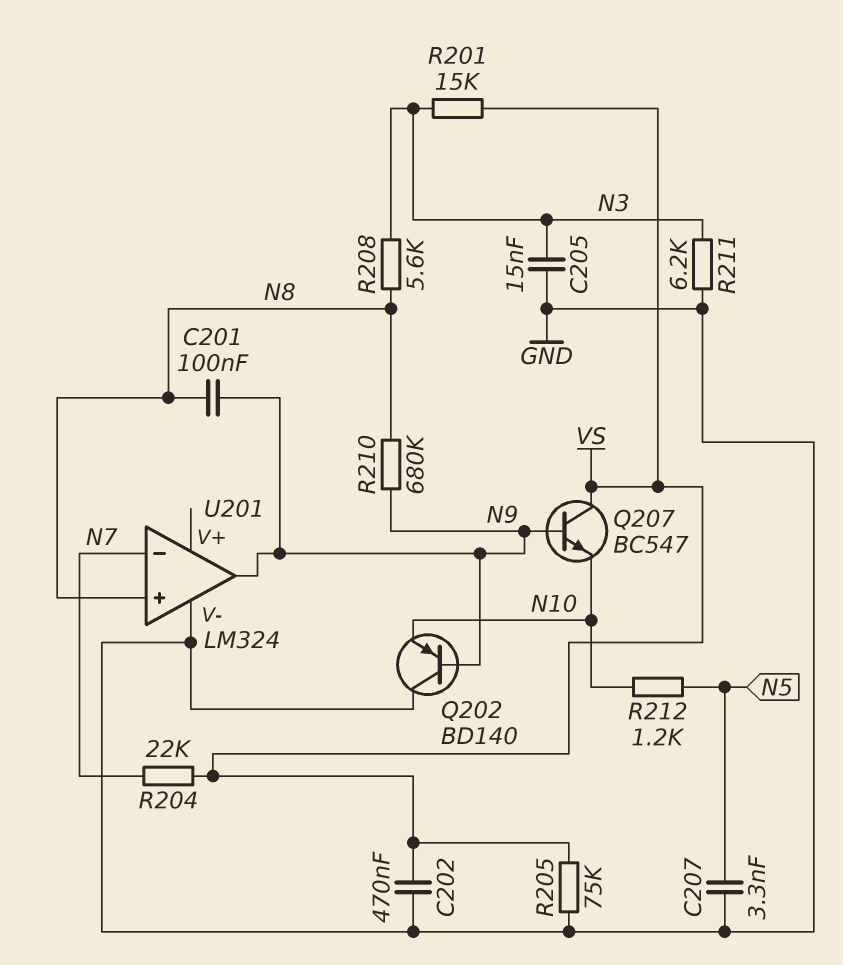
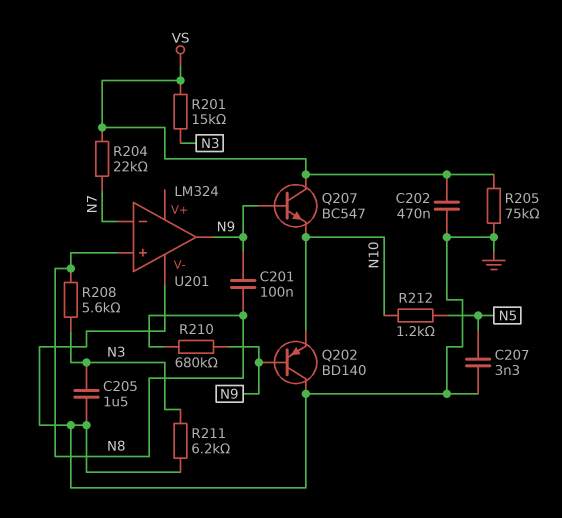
C205: 15nF (GND, N3) -> 1.5uF (GND, N3)

